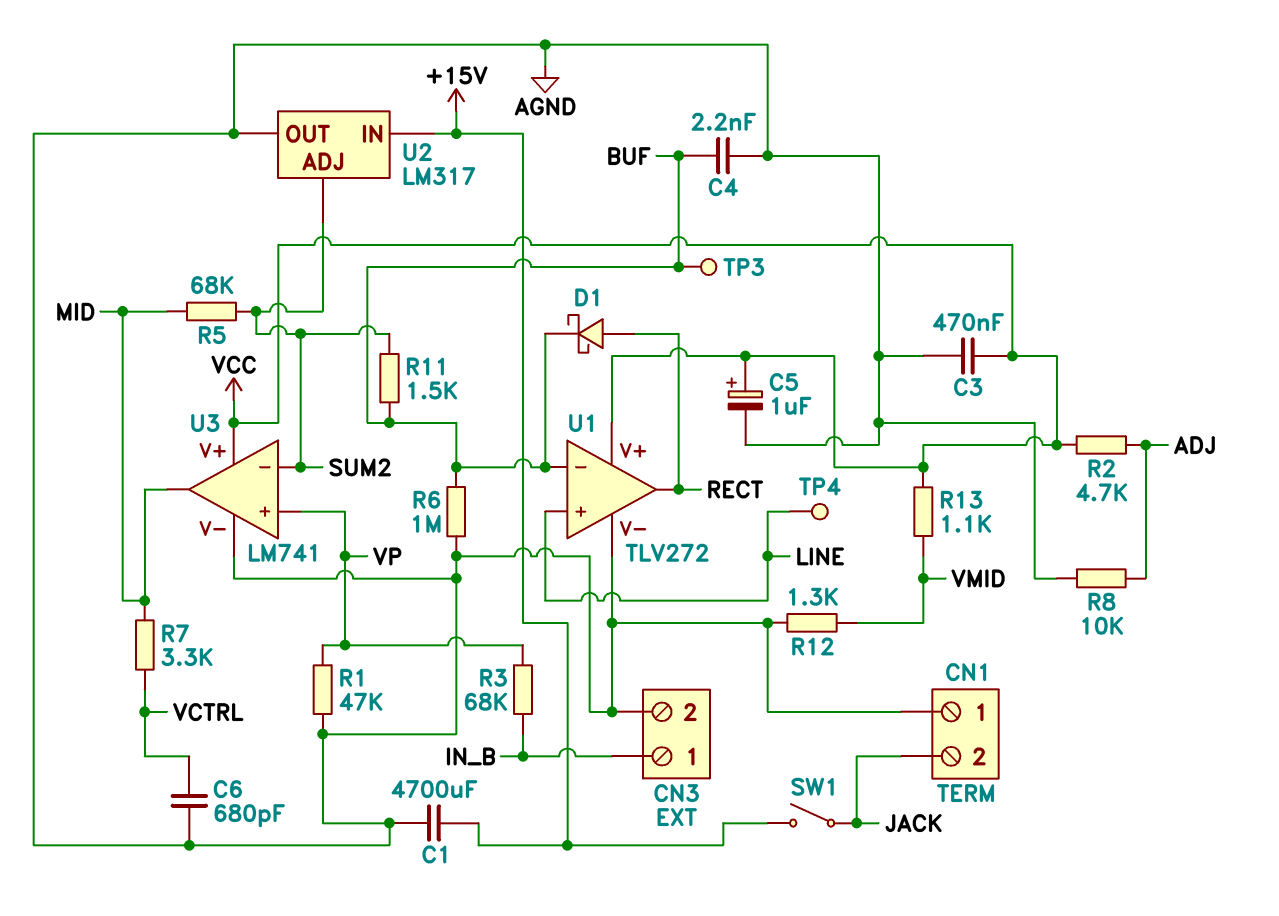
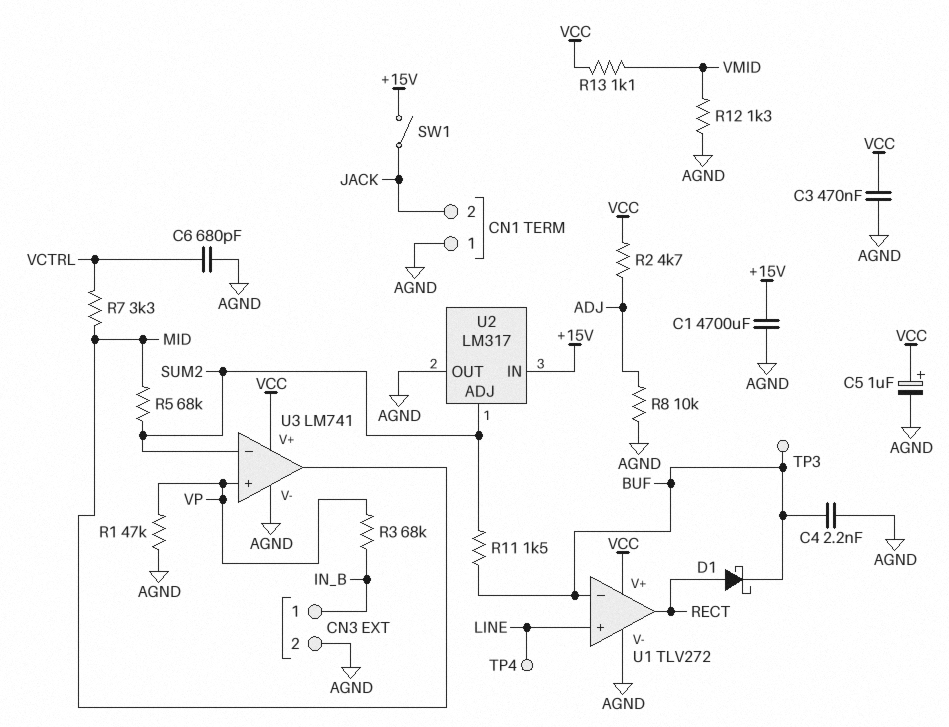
R6: 1M (AGND, BUF) -> none

